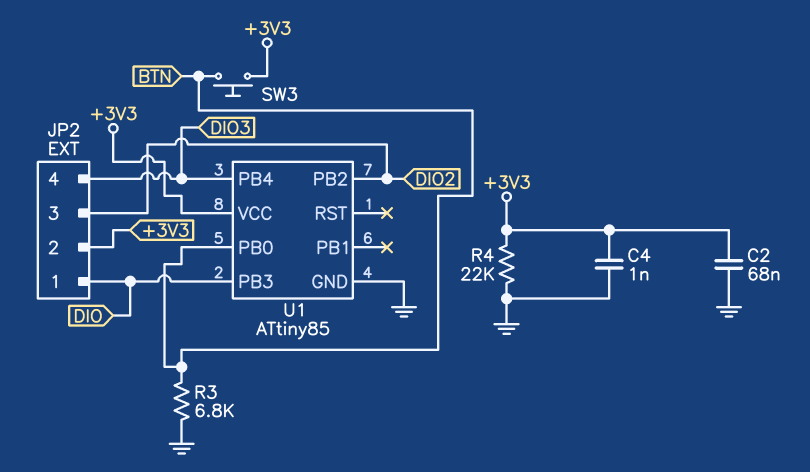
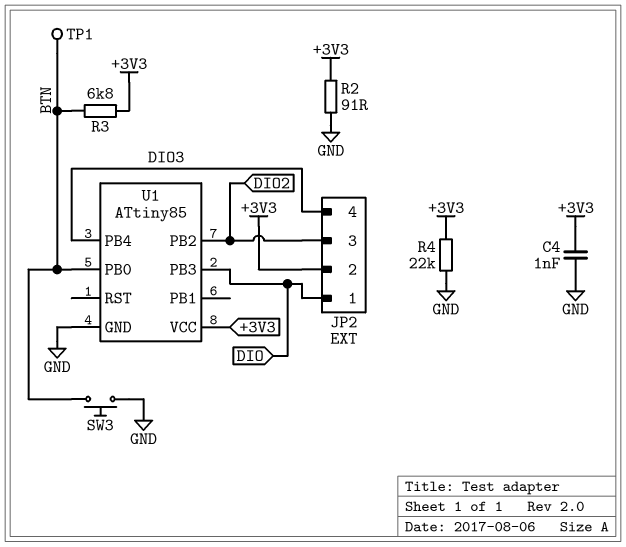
C2: 68nF (+3V3, GND) -> none
R2: none -> 91 (+3V3, GND)
R3: 6.8k (BTN, GND) -> 6.8k (+3V3, BTN)
SW3: button (+3V3, BTN) -> button (BTN, GND)
TP1: none -> test point (BTN)

